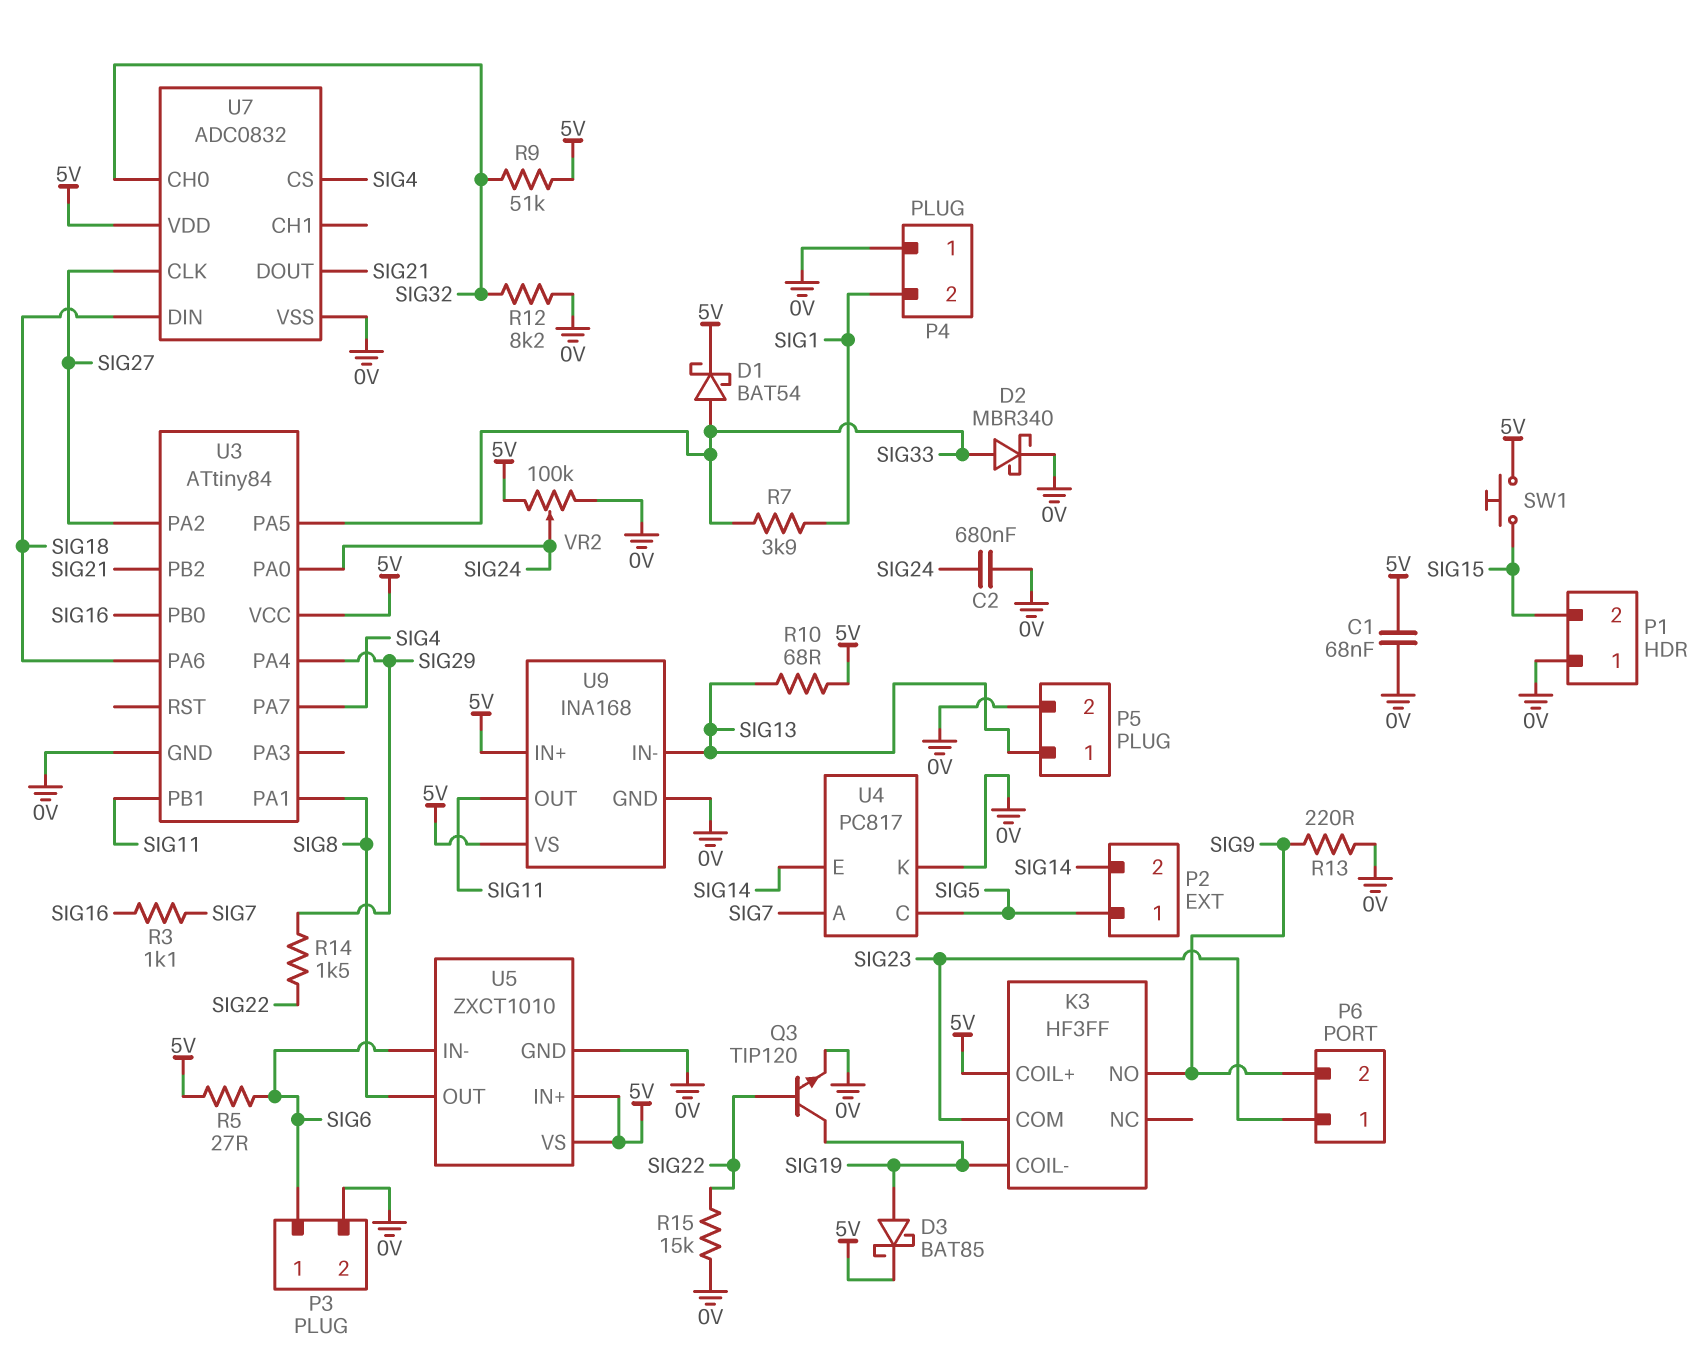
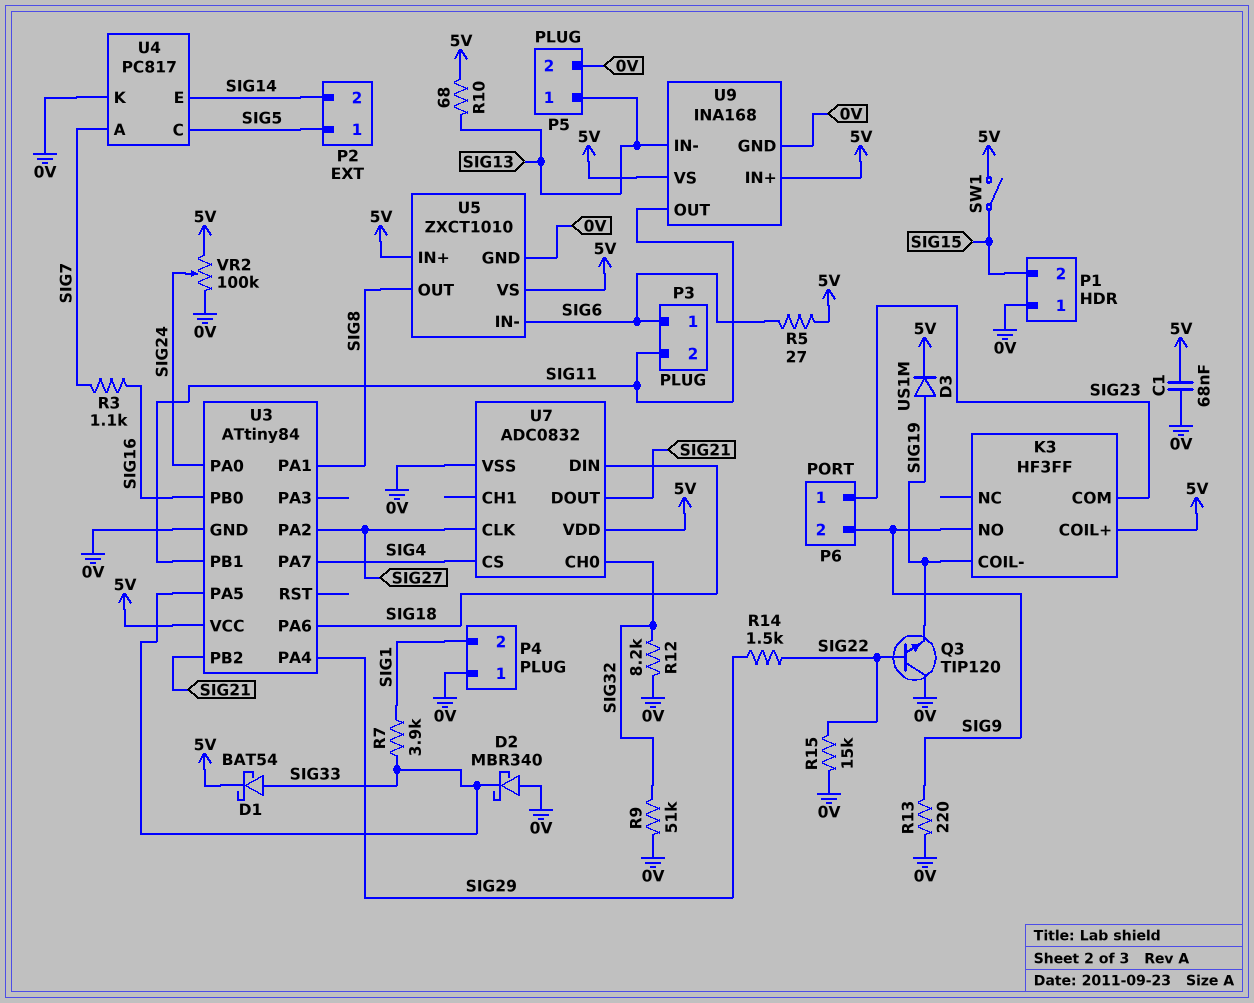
C2: 680nF (0V, SIG24) -> none
D2: schottky MBR340 (A SIG33, K 0V) -> schottky MBR340 (A 0V, K SIG33)
D3: schottky BAT85 (A SIG19, K 5V) -> diode US1M (A SIG19, K 5V)
P3 pin 2: 0V -> SIG11
Q3: NPN TIP120 (B SIG22, C SIG19, E 0V) -> NPN TIP120 (B SIG22, C 0V, E SIG19)
R9: 51k (5V, SIG32) -> 51k (0V, SIG32)
SW1: button (5V, SIG15) -> switch (5V, SIG15)

